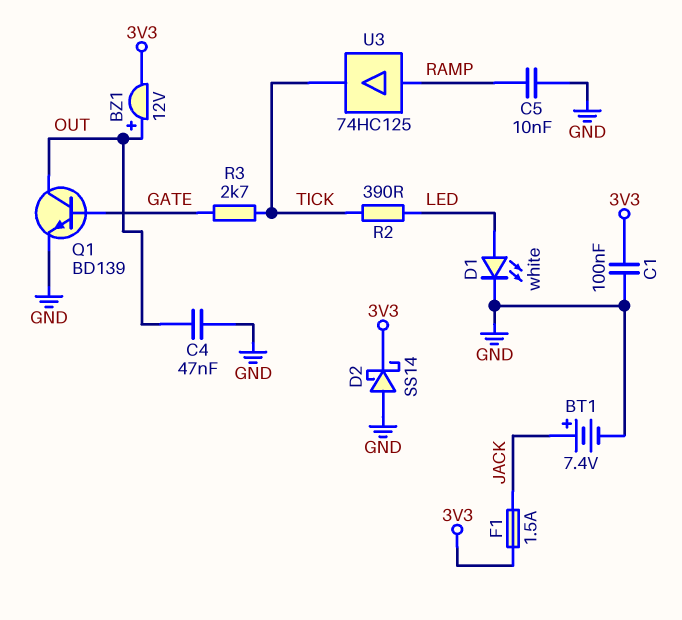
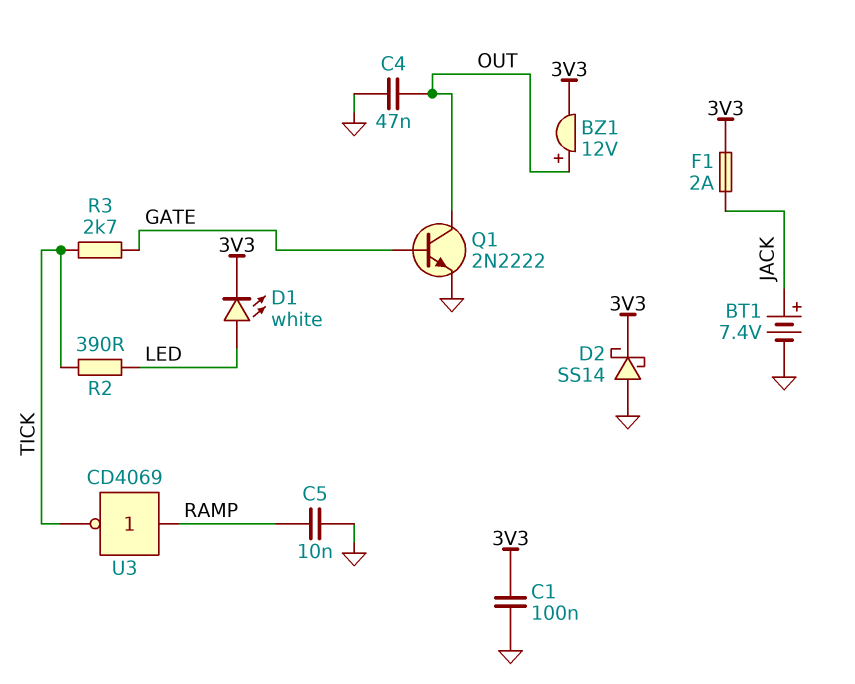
D1: LED white (A LED, K GND) -> LED white (A LED, K 3V3)
F1: 1.5A (3V3, JACK) -> 2A (3V3, JACK)
Q1: NPN BD139 (B GATE, C OUT, E GND) -> NPN 2N2222 (B GATE, C OUT, E GND)
U3: buffer 74HC125 (in RAMP, out TICK) -> NOT CD4069 (in RAMP, out TICK)

